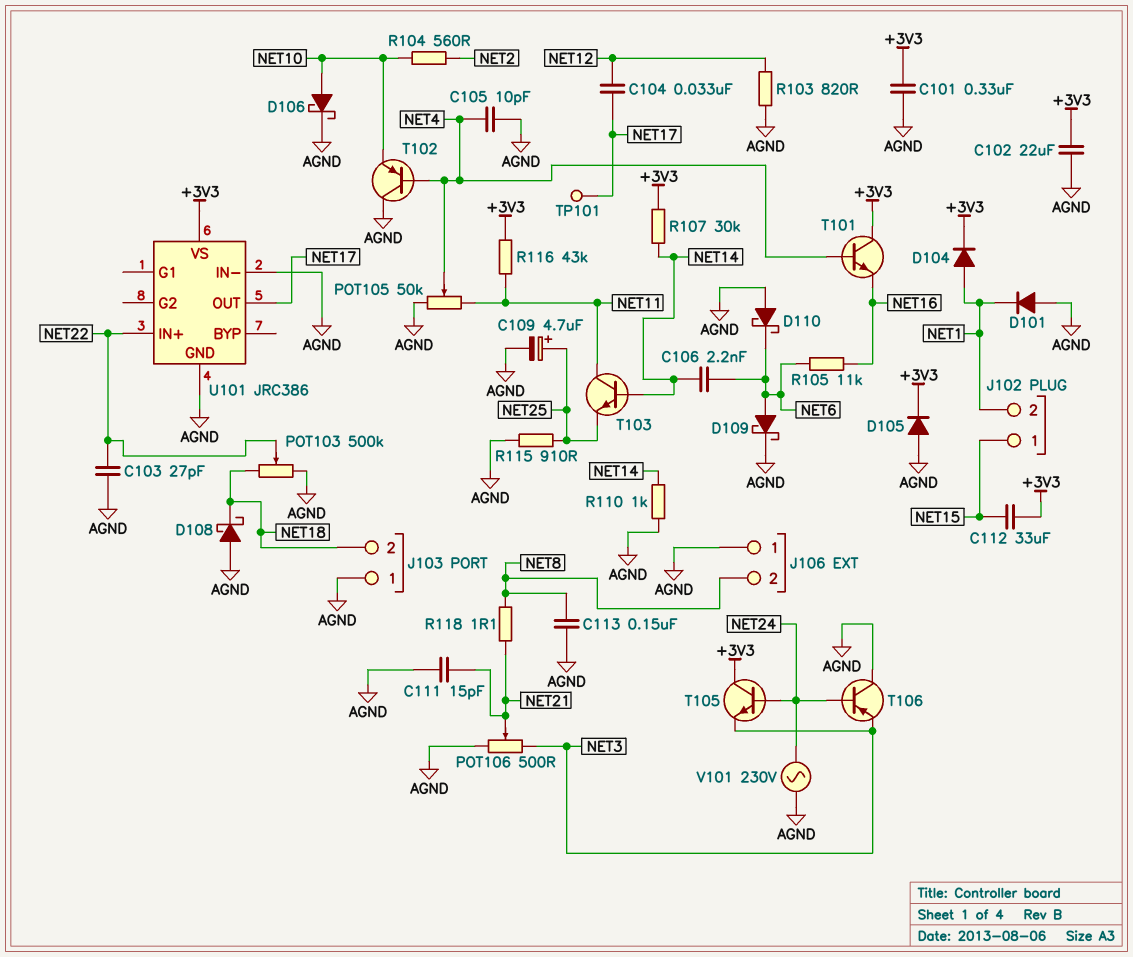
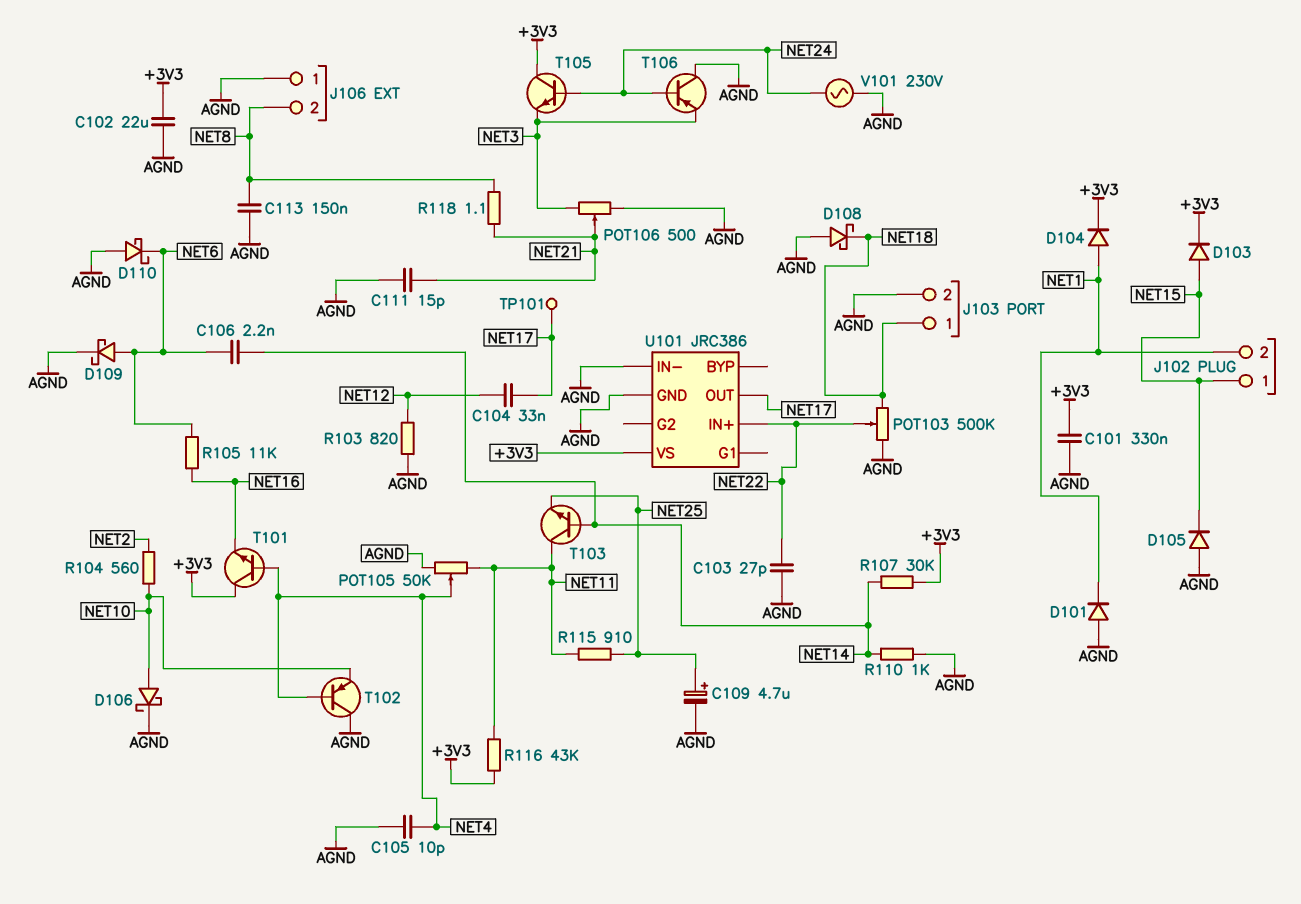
C112: 33uF (+3V3, NET15) -> none
D103: none -> diode (A NET15, K +3V3)
D105: diode (A AGND, K +3V3) -> diode (A AGND, K NET15)
J103 pin 1: AGND -> NET18
J103 pin 2: NET18 -> AGND
R115: 910 (AGND, NET25) -> 910 (NET11, NET25)

